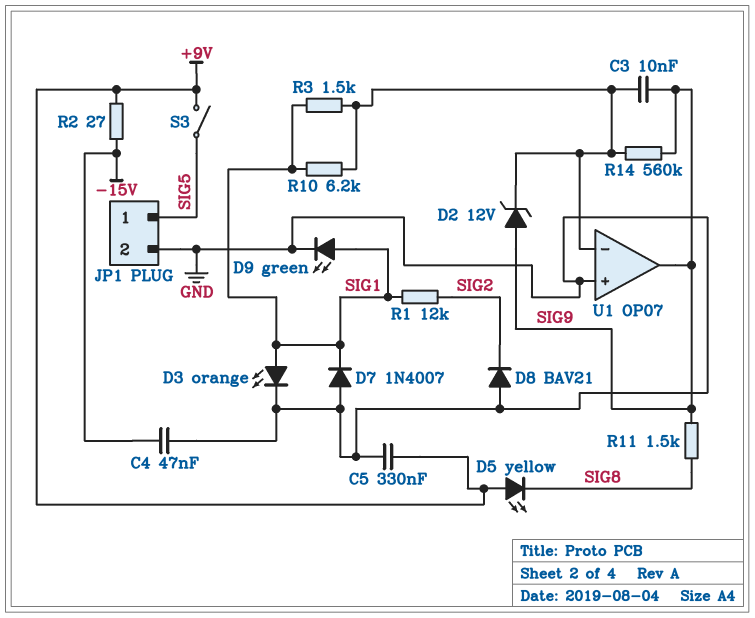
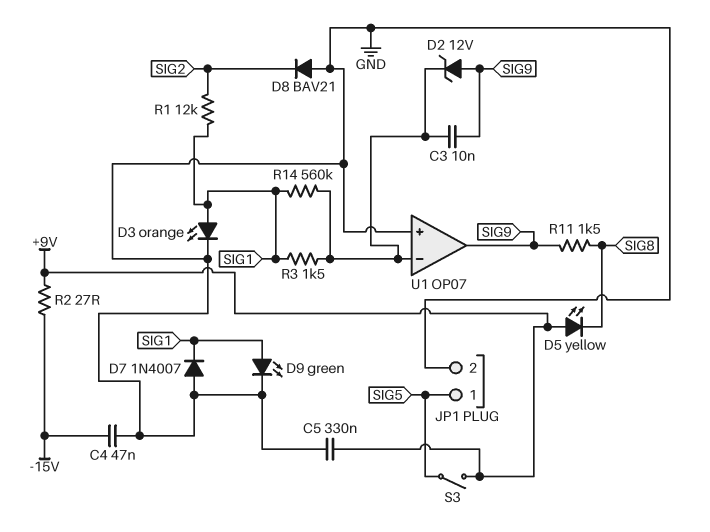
R10: 6.2k (SIG1, U1/in-) -> none
R14: 560k (SIG9, U1/in-) -> 560k (SIG1, U1/in-)

